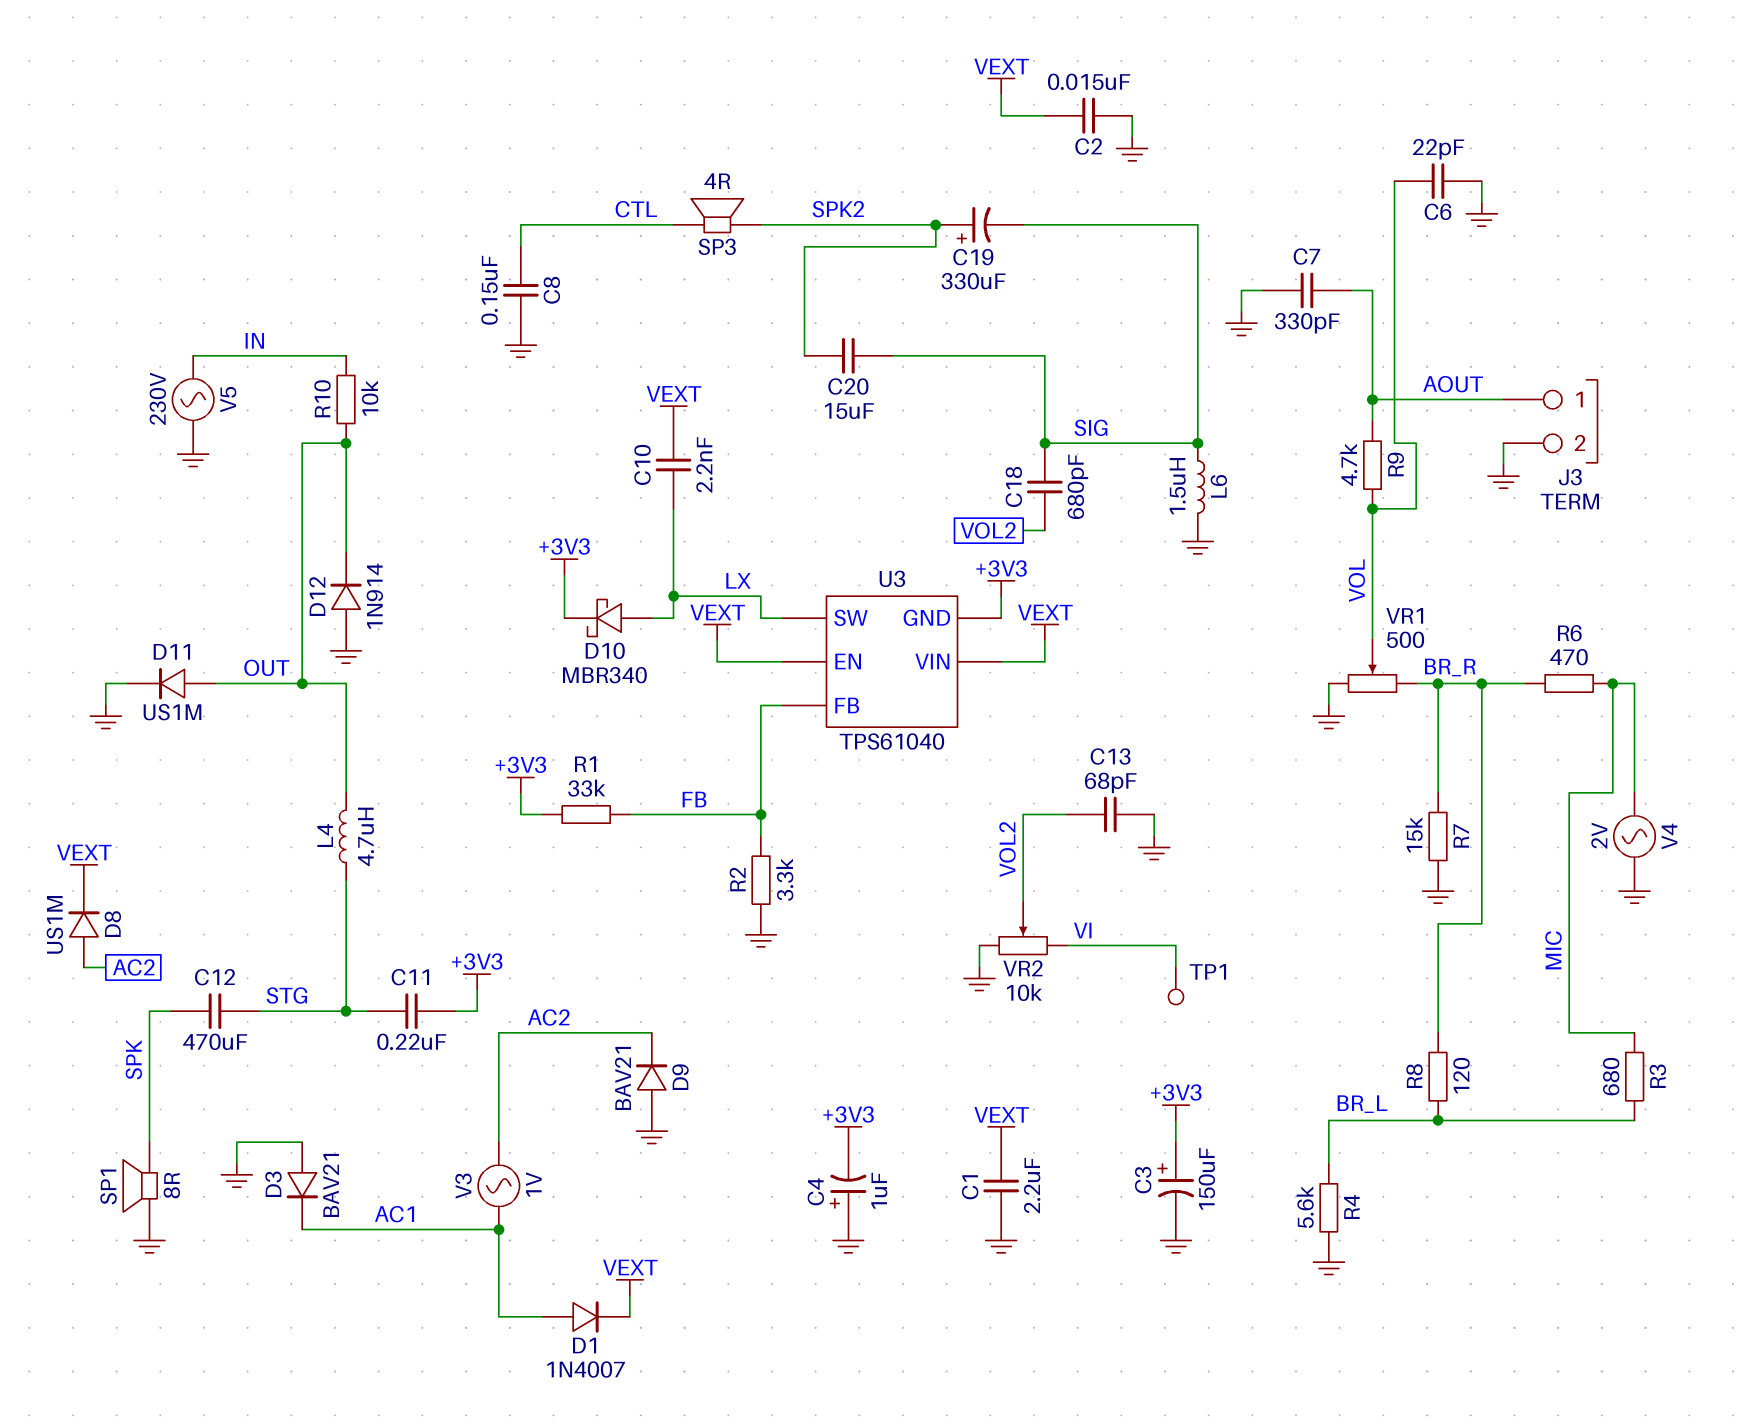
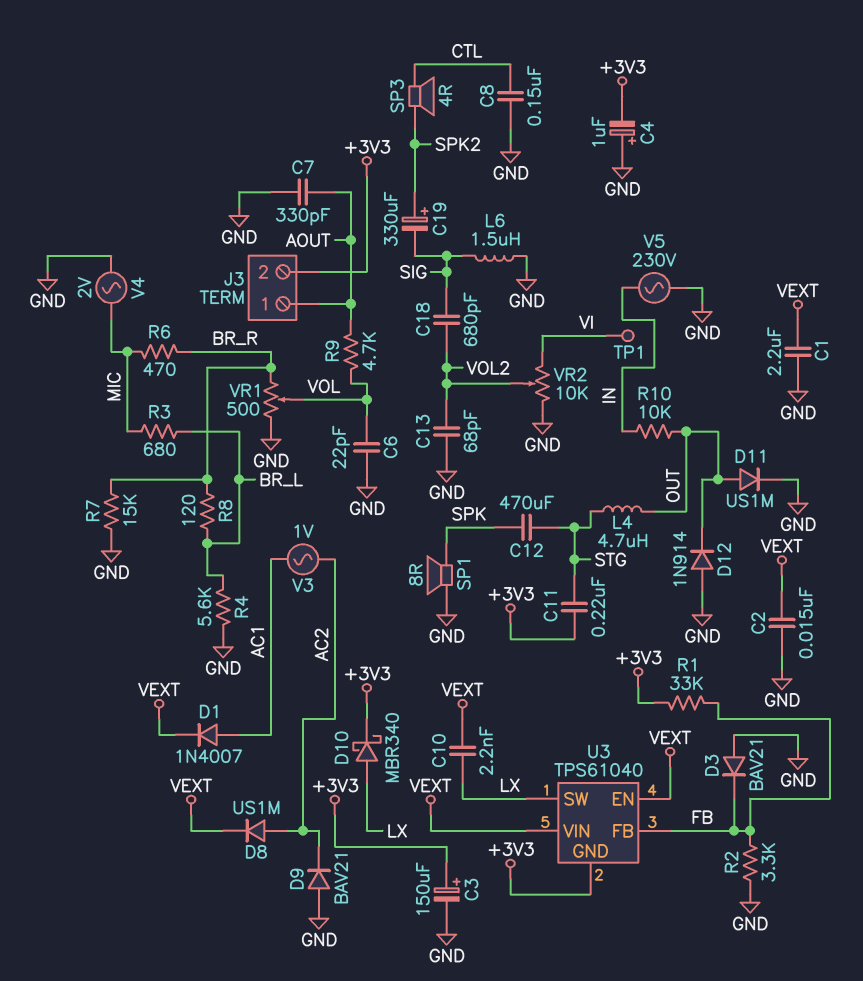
C20: 15uF (SIG, SPK2) -> none
D3: diode BAV21 (A GND, K AC1) -> diode BAV21 (A GND, K FB)
J3 pin 2: GND -> +3V3

